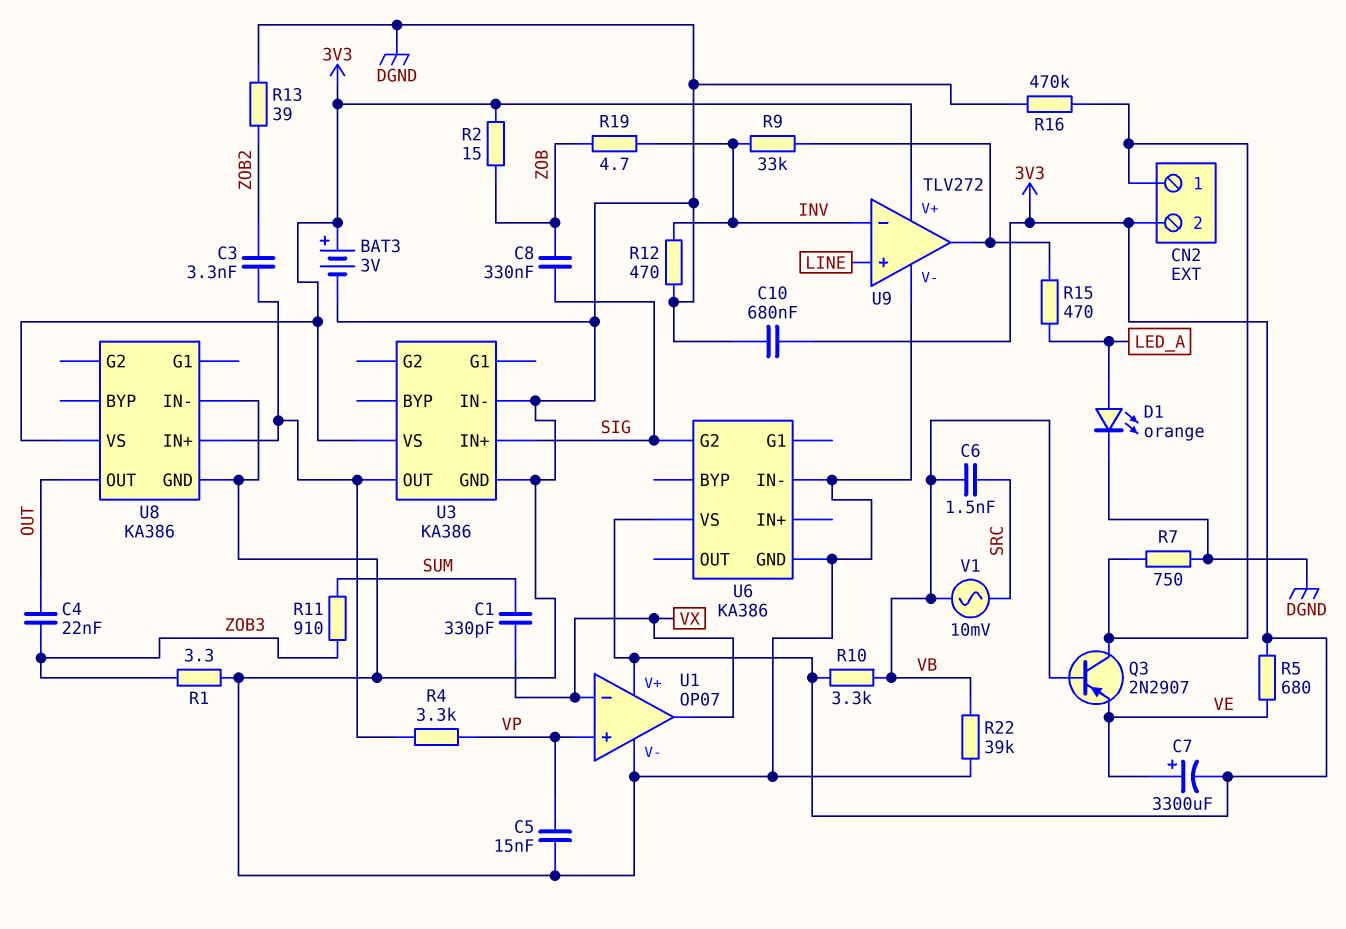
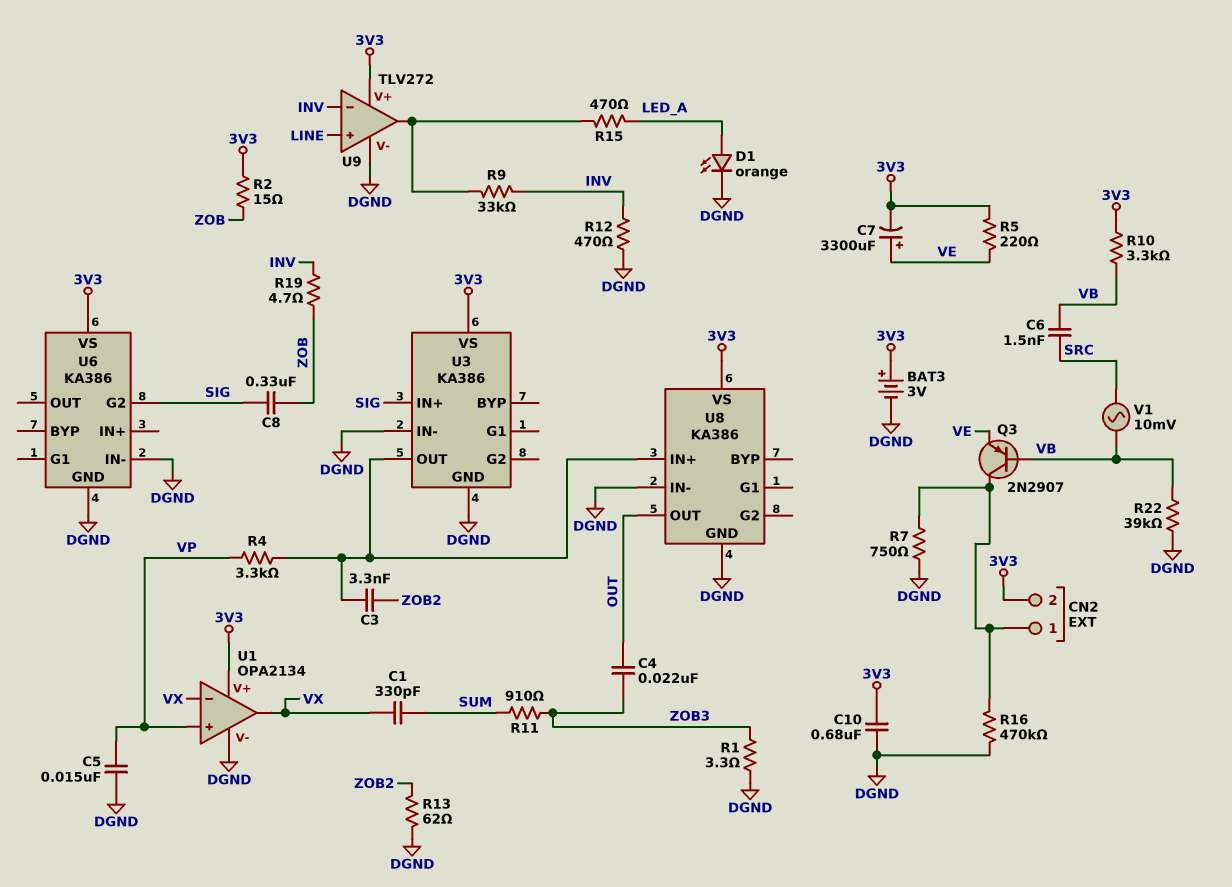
R5: 680 (3V3, VE) -> 220 (3V3, VE)
R13: 39 (DGND, ZOB2) -> 62 (DGND, ZOB2)
U1: OP07 -> OPA2134

